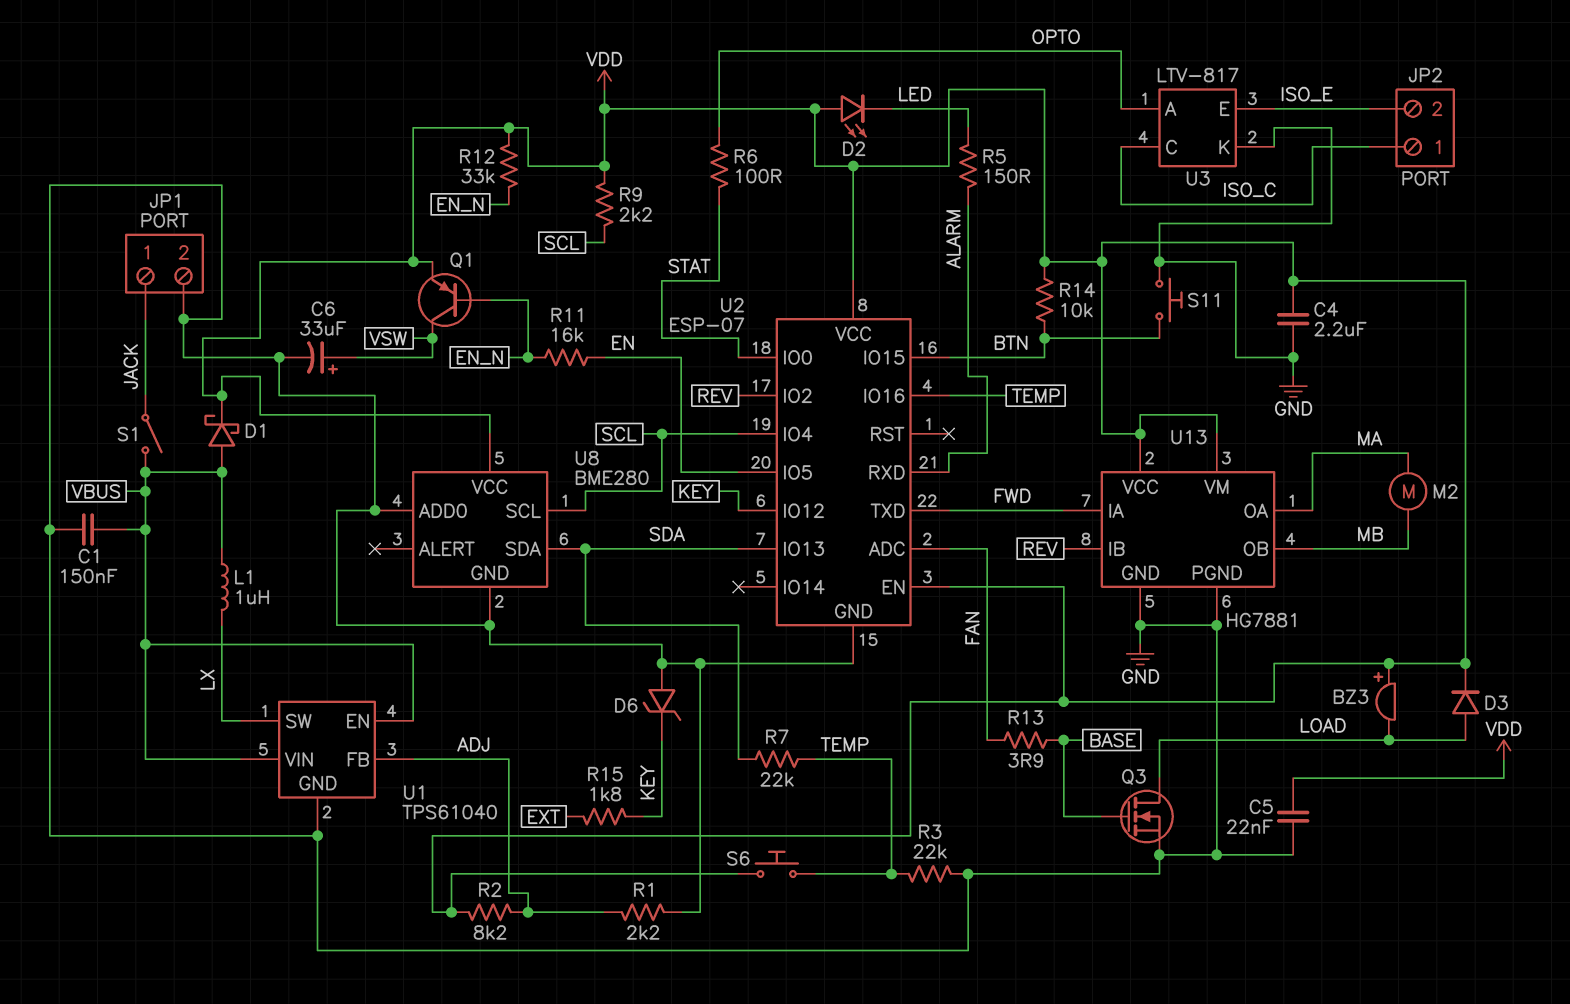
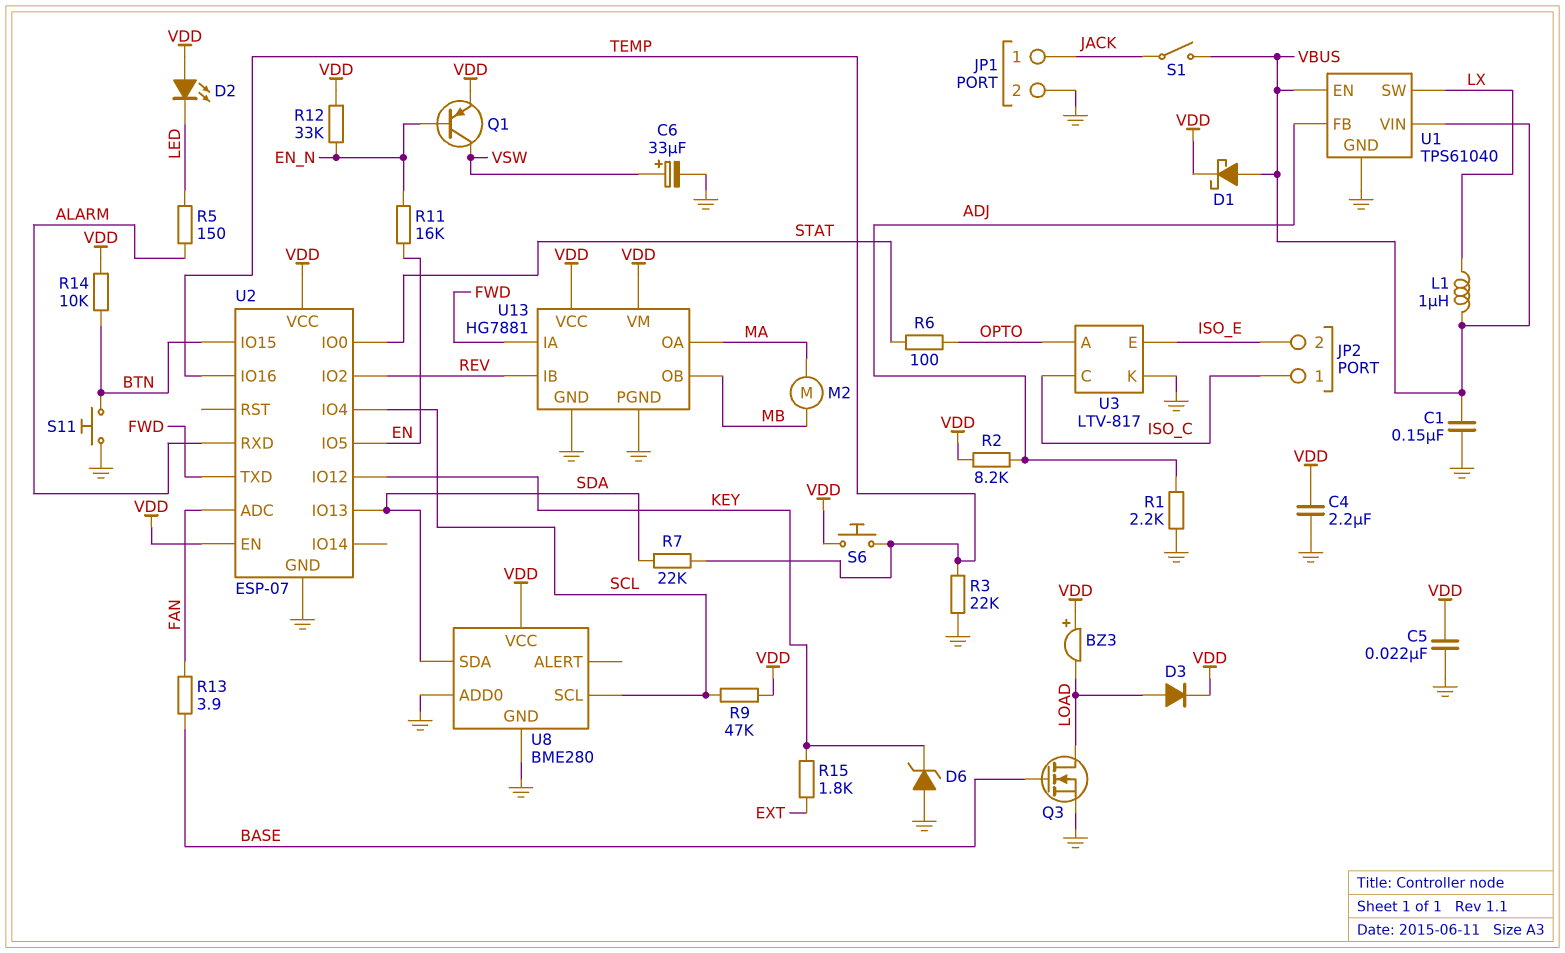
R9: 2.2k (SCL, VDD) -> 47k (SCL, VDD)

